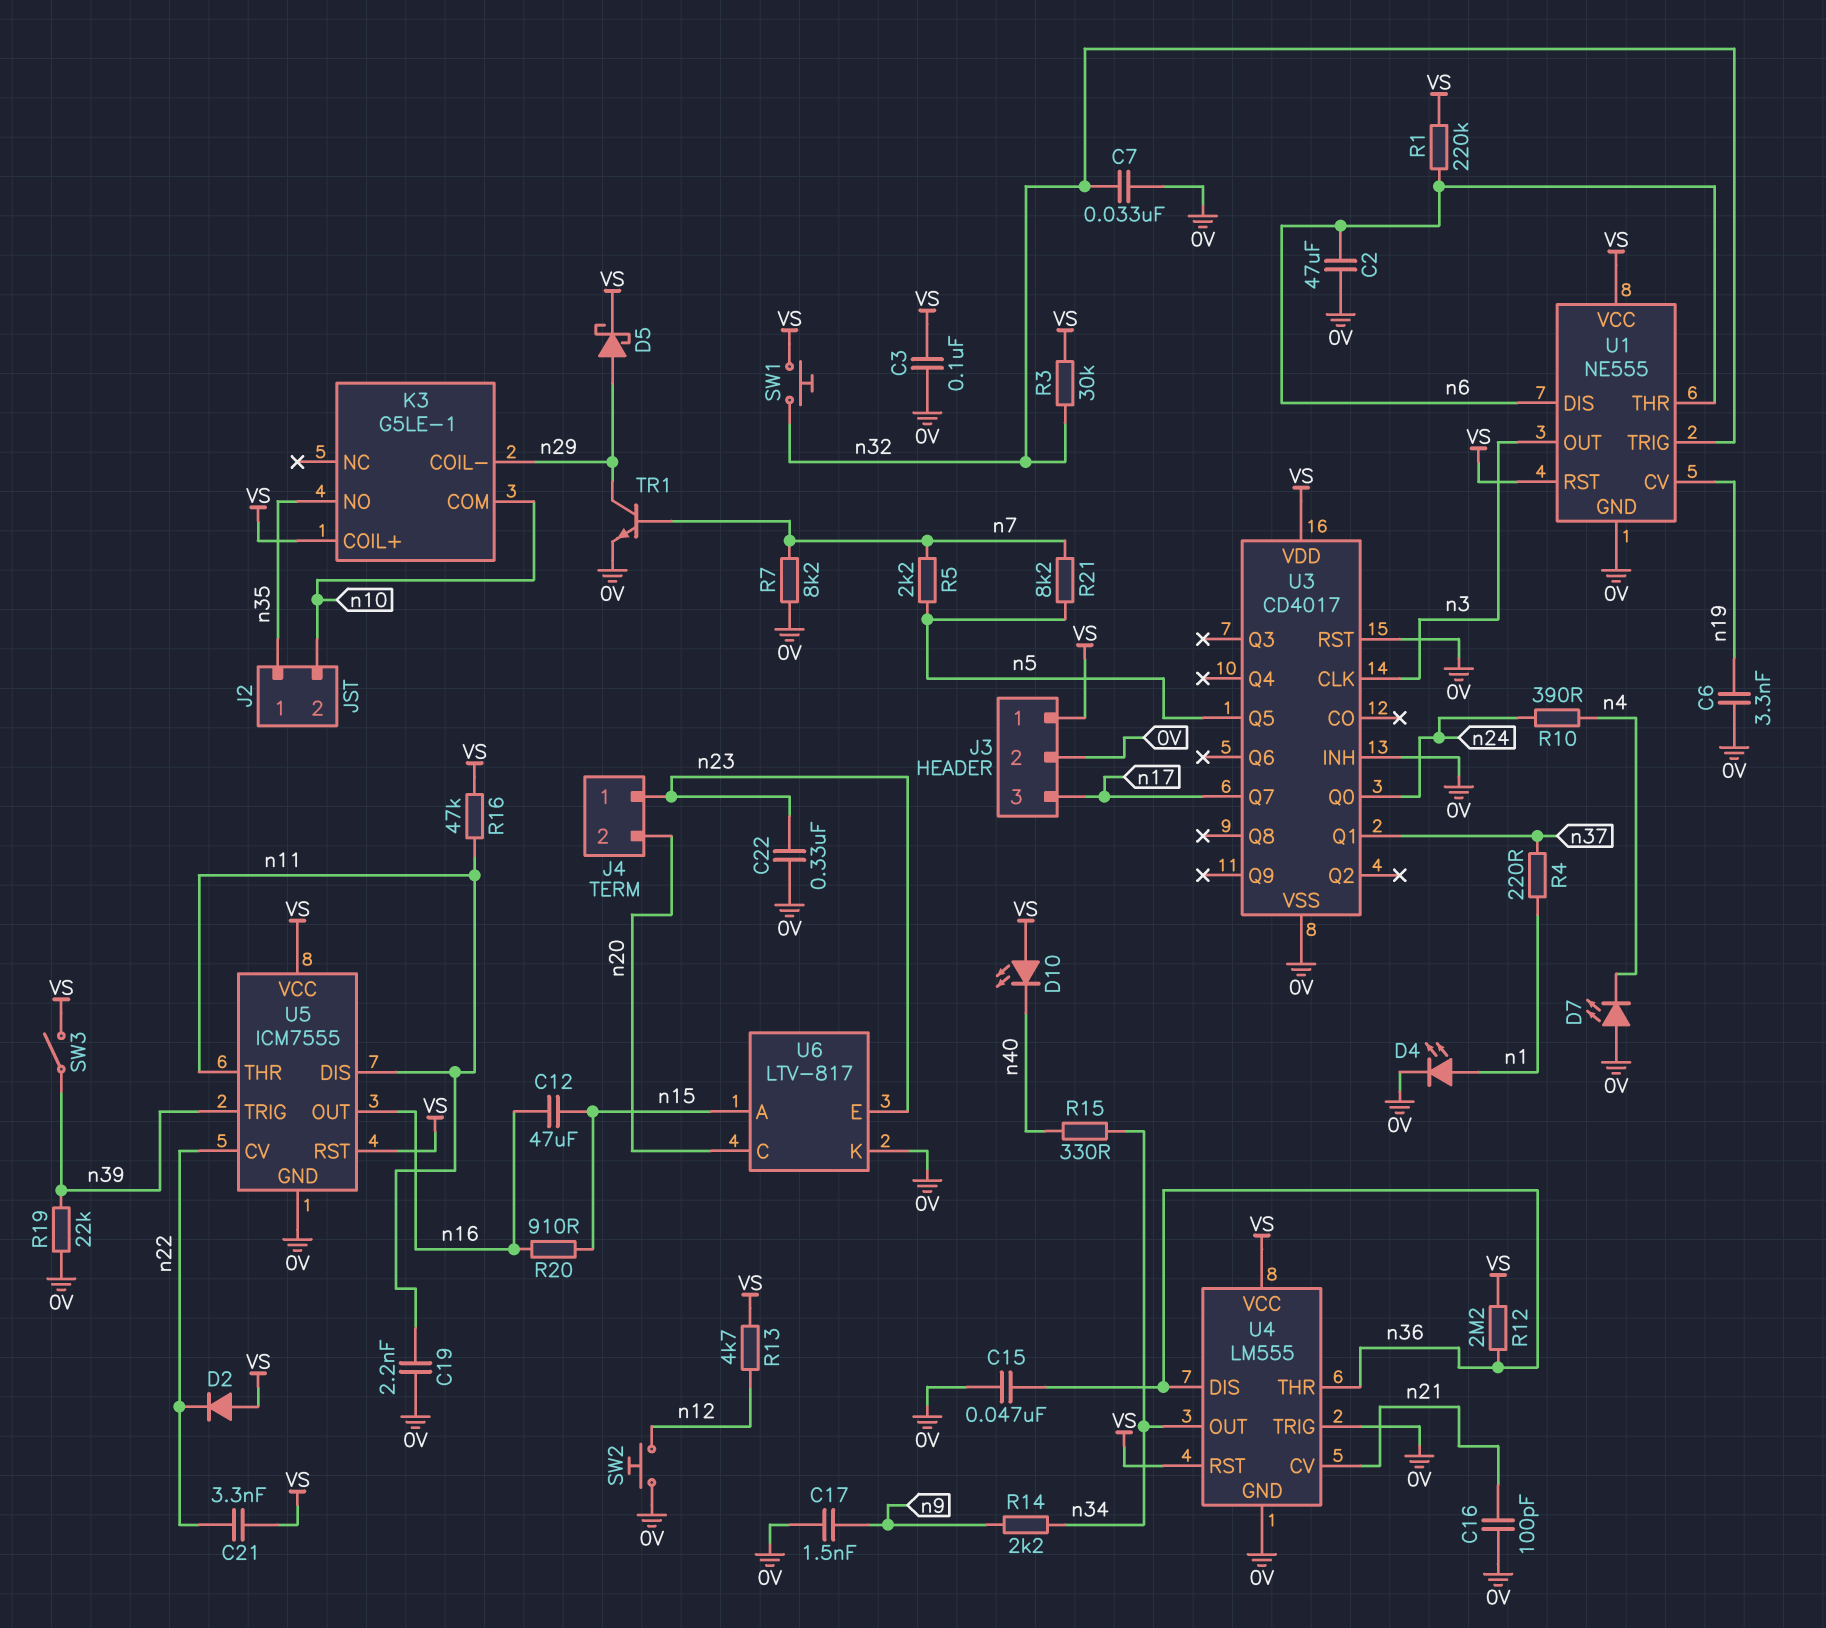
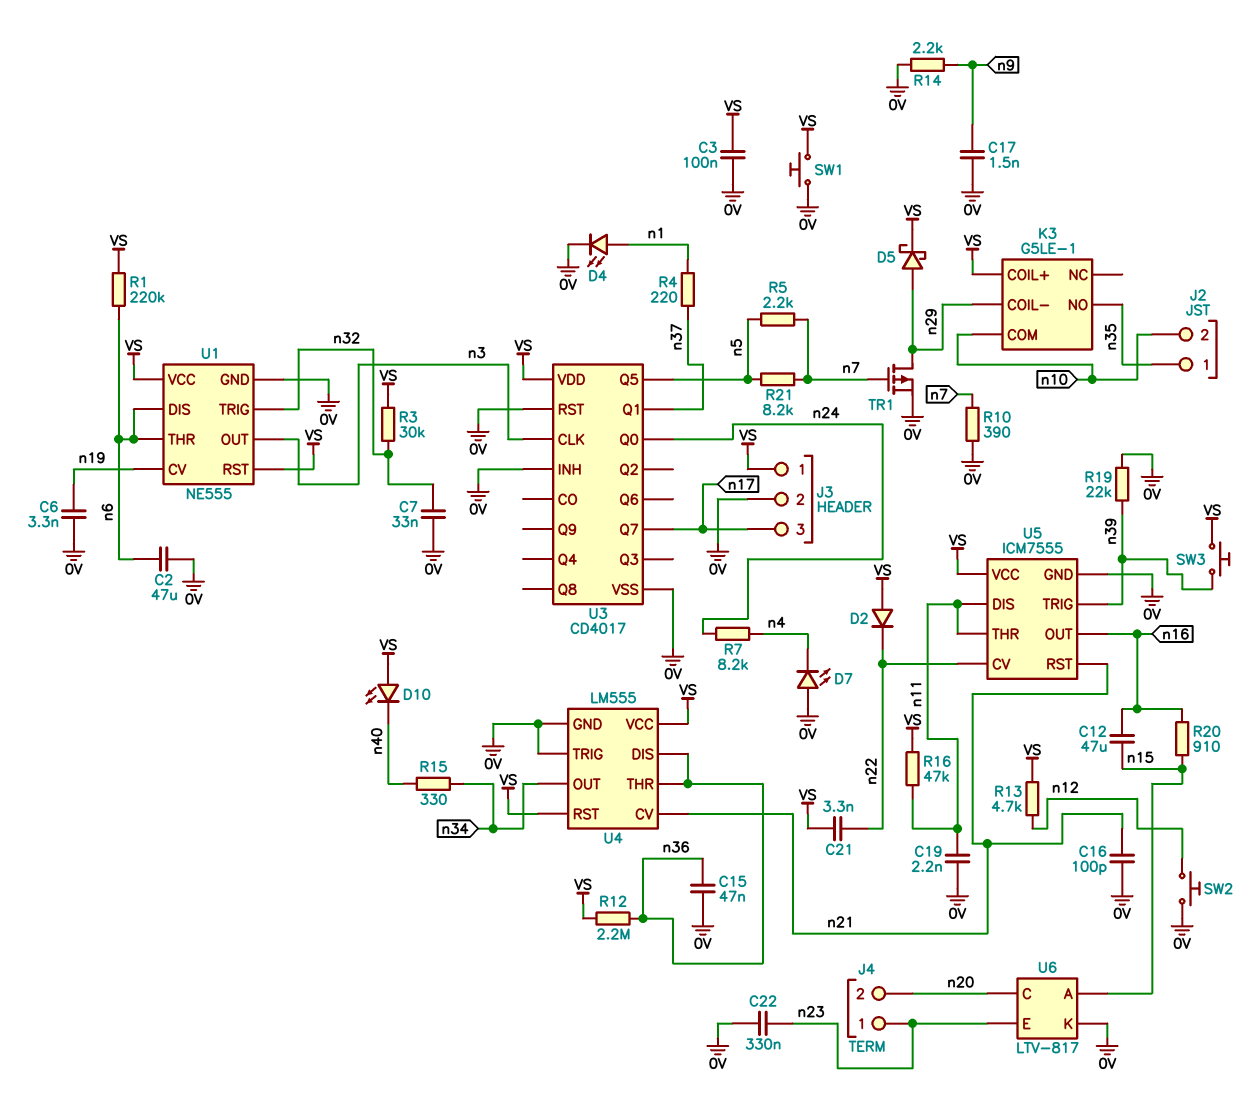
R7: 8.2k (0V, n7) -> 8.2k (n4, n24)
R10: 390 (n4, n24) -> 390 (0V, n7)
R14: 2.2k (n9, n34) -> 2.2k (0V, n9)
SW1: button (VS, n32) -> button (0V, VS)
SW3: switch (VS, n39) -> button (VS, n39)
TR1: NPN (B n7, C n29, E 0V) -> PMOS (G n7, D n29, S 0V)
U5 pin RST: VS -> n21

